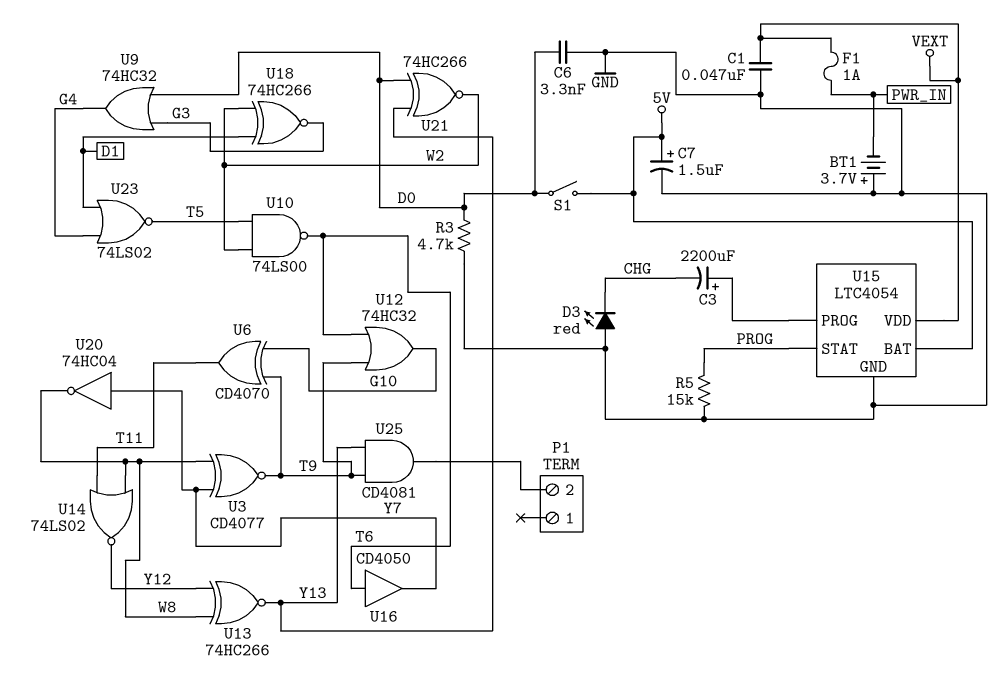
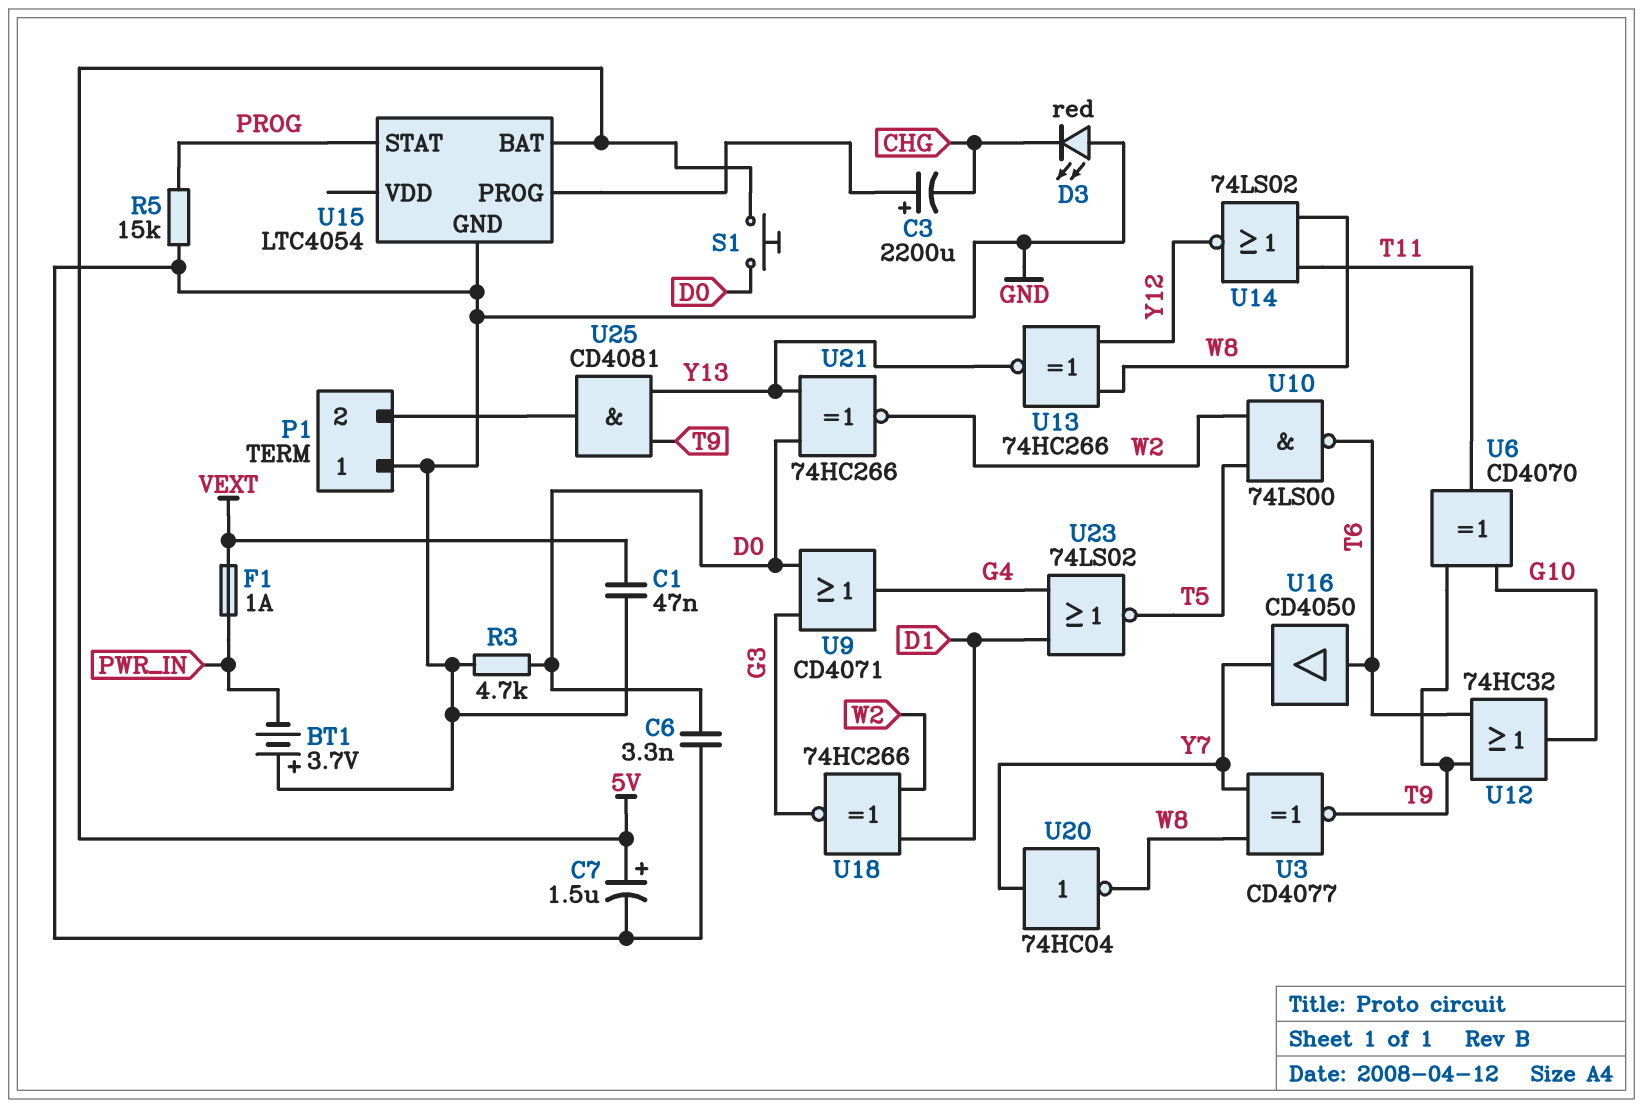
P1 pin 1: none -> GND
S1: switch (5V, D0) -> button (5V, D0)
U9: OR 74HC32 (in D0, in G3, out G4) -> OR CD4071 (in D0, in G3, out G4)
U15 pin VDD: VEXT -> none

